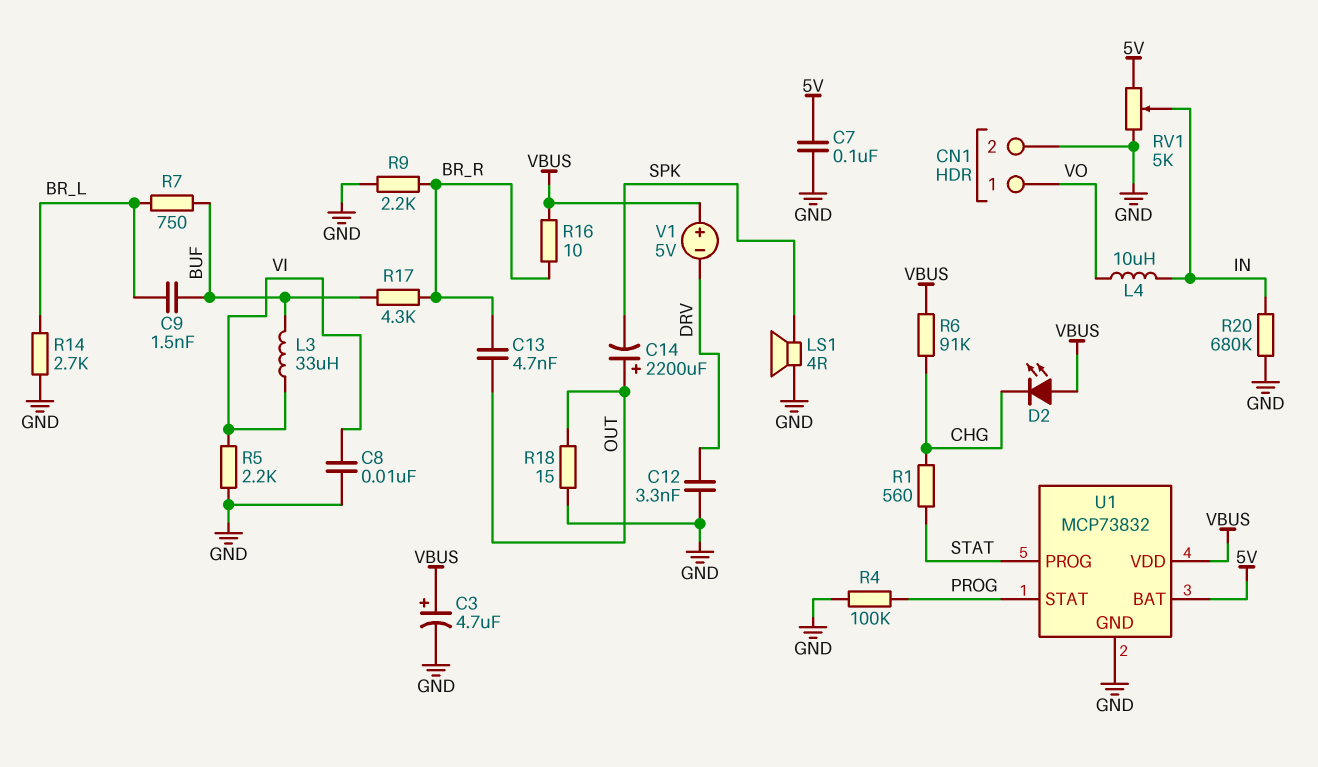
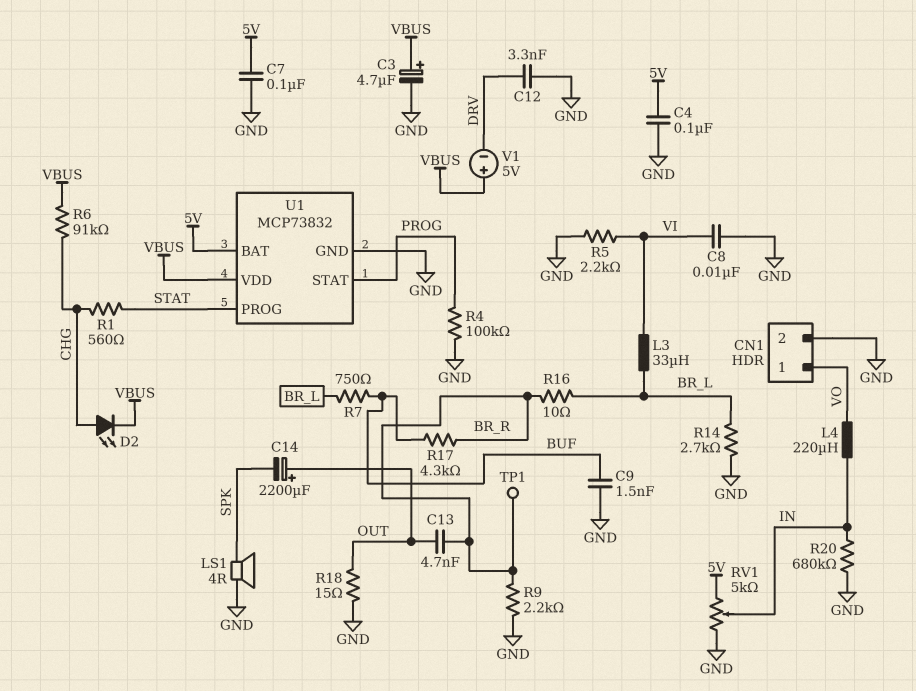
C4: none -> 100nF (5V, GND)
C9: 1.5nF (BR_L, BUF) -> 1.5nF (BUF, GND)
D2: LED (A VBUS, K CHG) -> LED (A CHG, K VBUS)
L3: 33uH (BUF, VI) -> 33uH (BR_L, VI)
L4: 10uH (IN, VO) -> 220uH (IN, VO)
R16: 10 (BR_R, VBUS) -> 10 (BR_L, BR_R)
TP1: none -> test point (BR_R)

